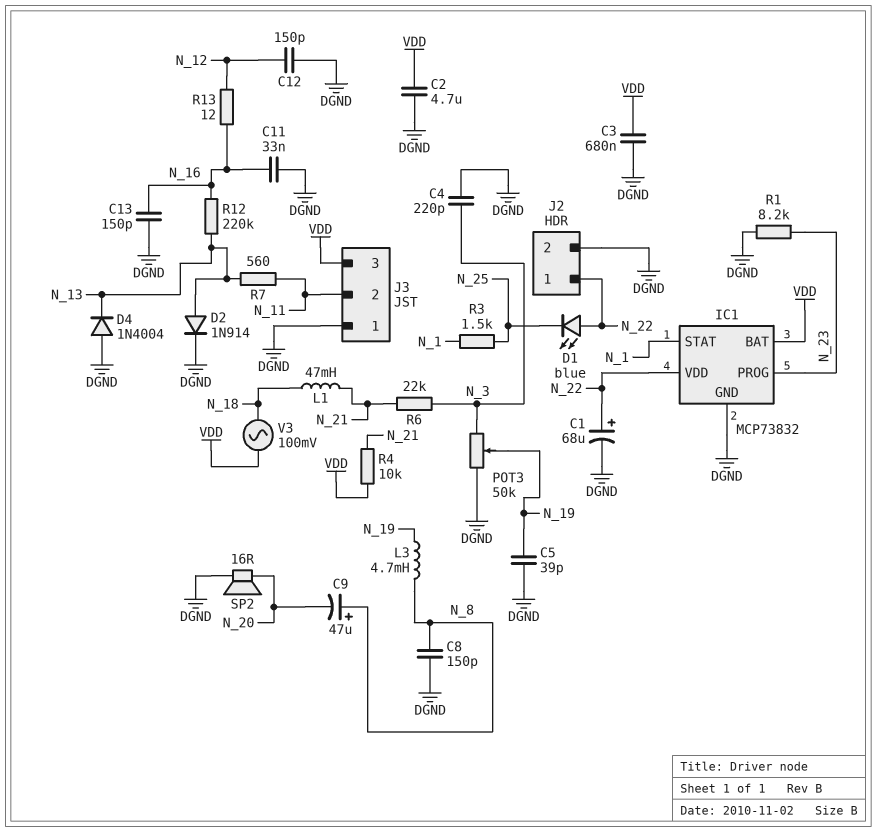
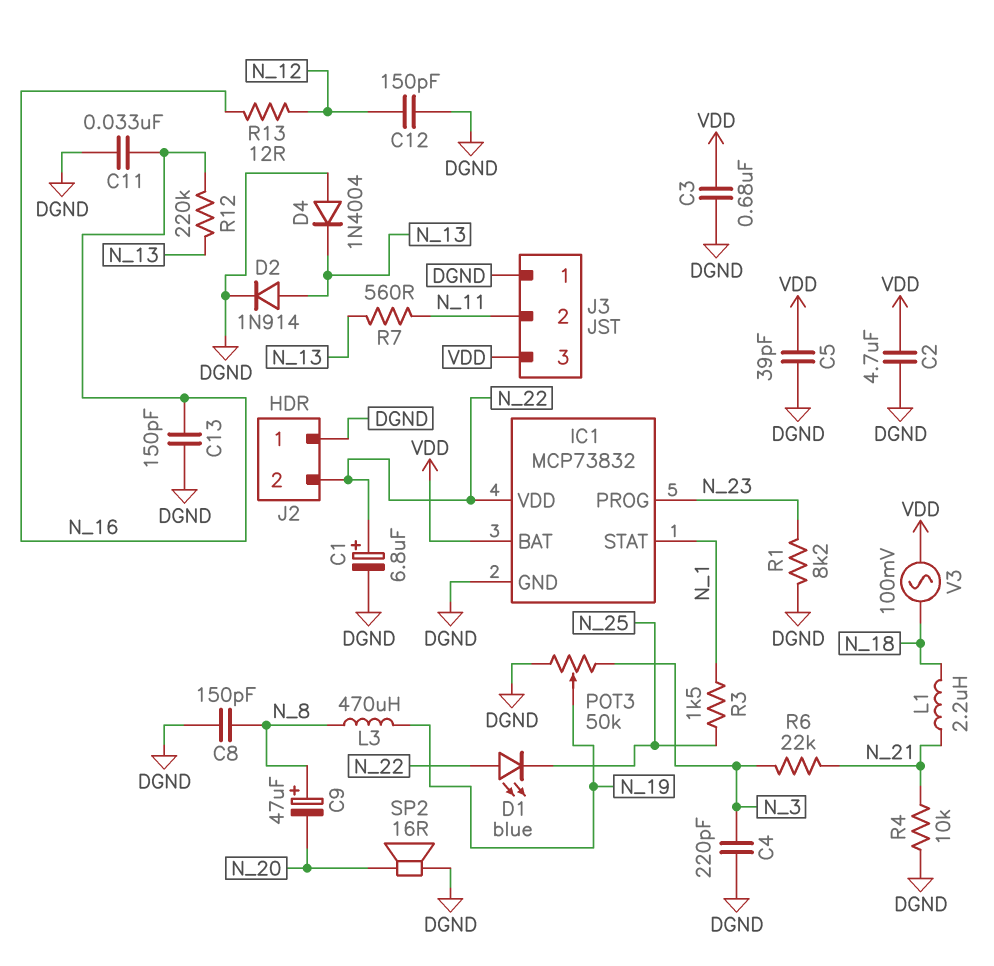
C1: 68uF (plus N_22, minus DGND) -> 6.8uF (plus N_22, minus DGND)
C5: 39pF (DGND, N_19) -> 39pF (DGND, VDD)
J2 pin 1: N_22 -> DGND
J2 pin 2: DGND -> N_22
L1: 47mH (N_18, N_21) -> 2.2uH (N_18, N_21)
L3: 4.7mH (N_8, N_19) -> 470uH (N_8, N_19)
R4: 10k (N_21, VDD) -> 10k (DGND, N_21)

